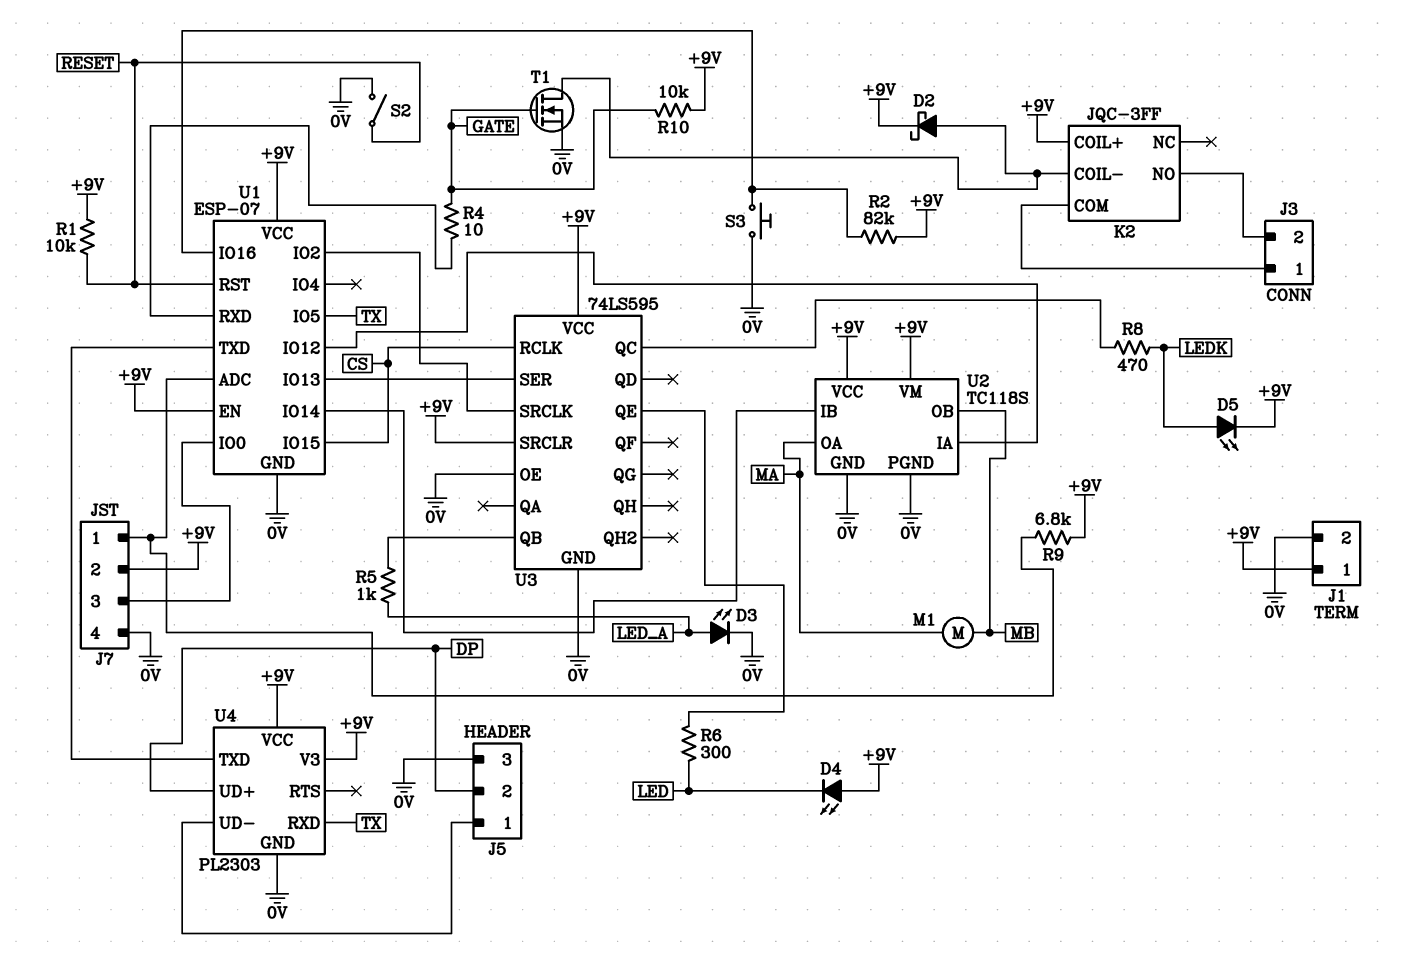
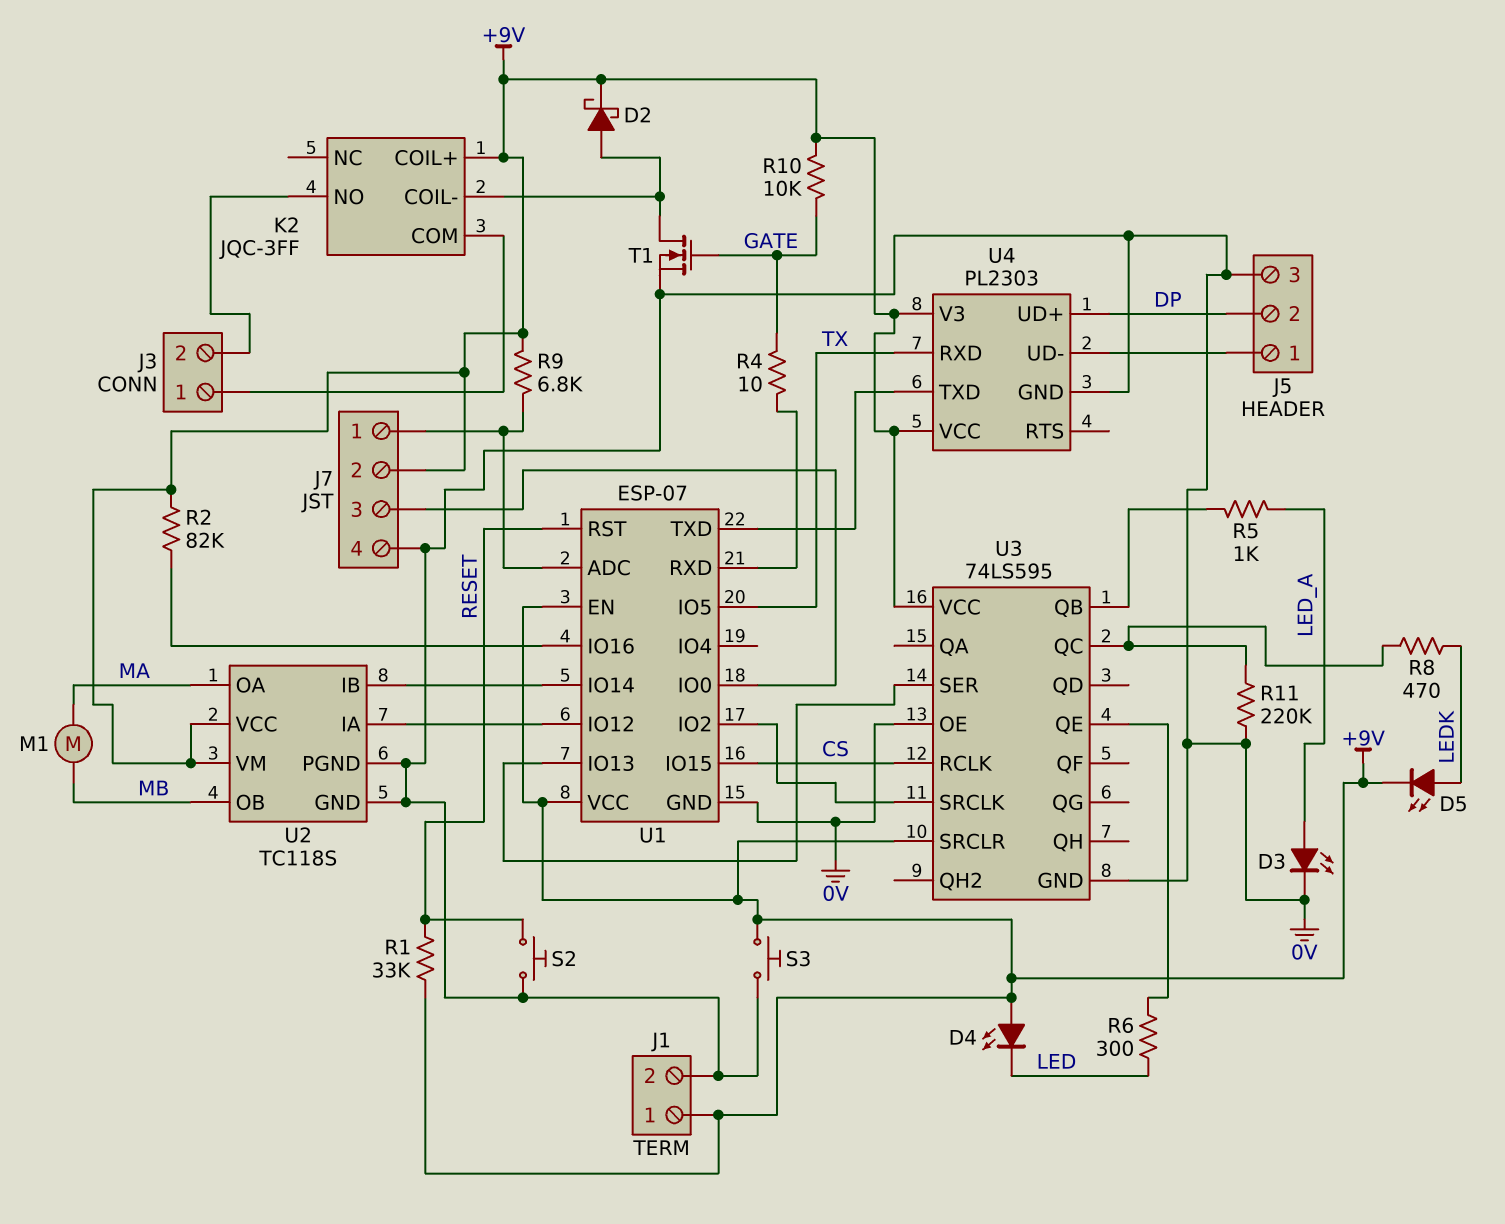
R1: 10k (+9V, RESET) -> 33k (+9V, RESET)
R11: none -> 220k (0V, U3/QC)
S2: switch (0V, RESET) -> button (0V, RESET)
S3: button (0V, U1/IO16) -> button (+9V, 0V)

